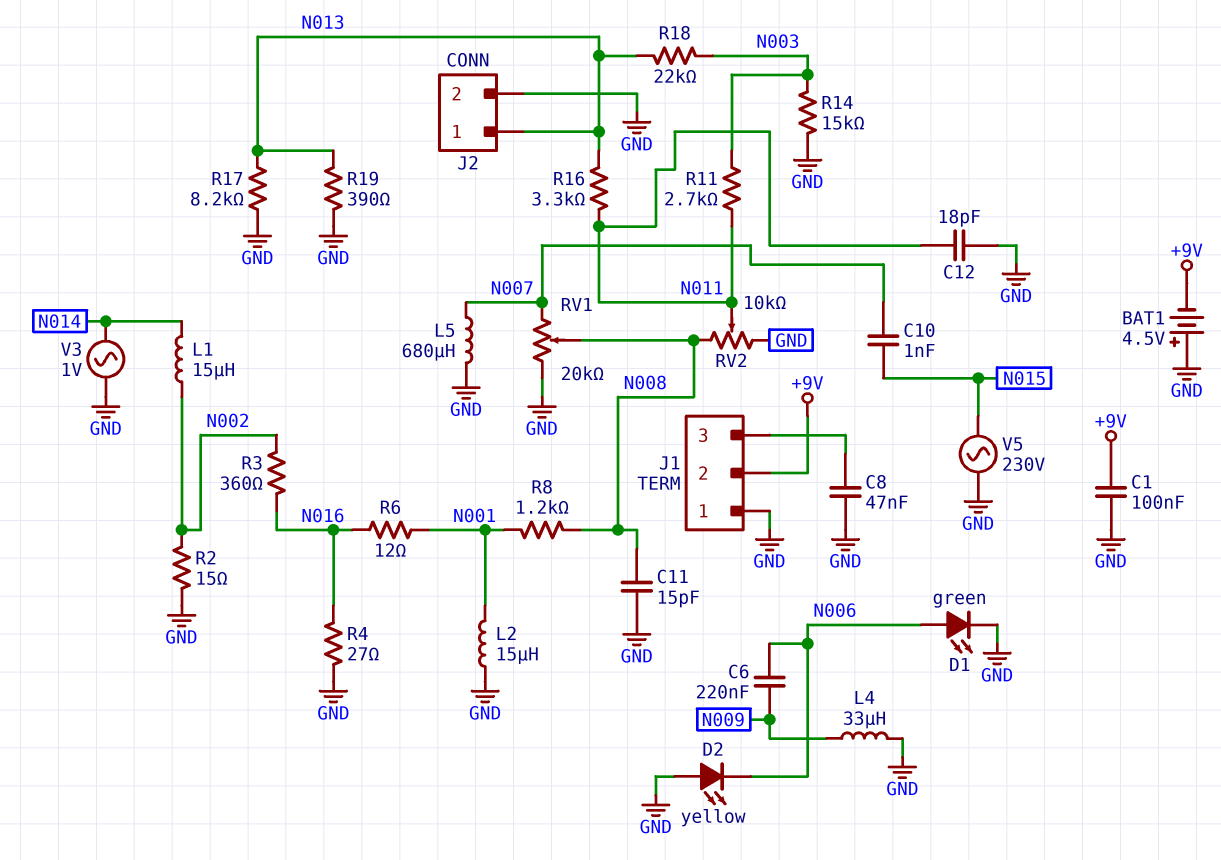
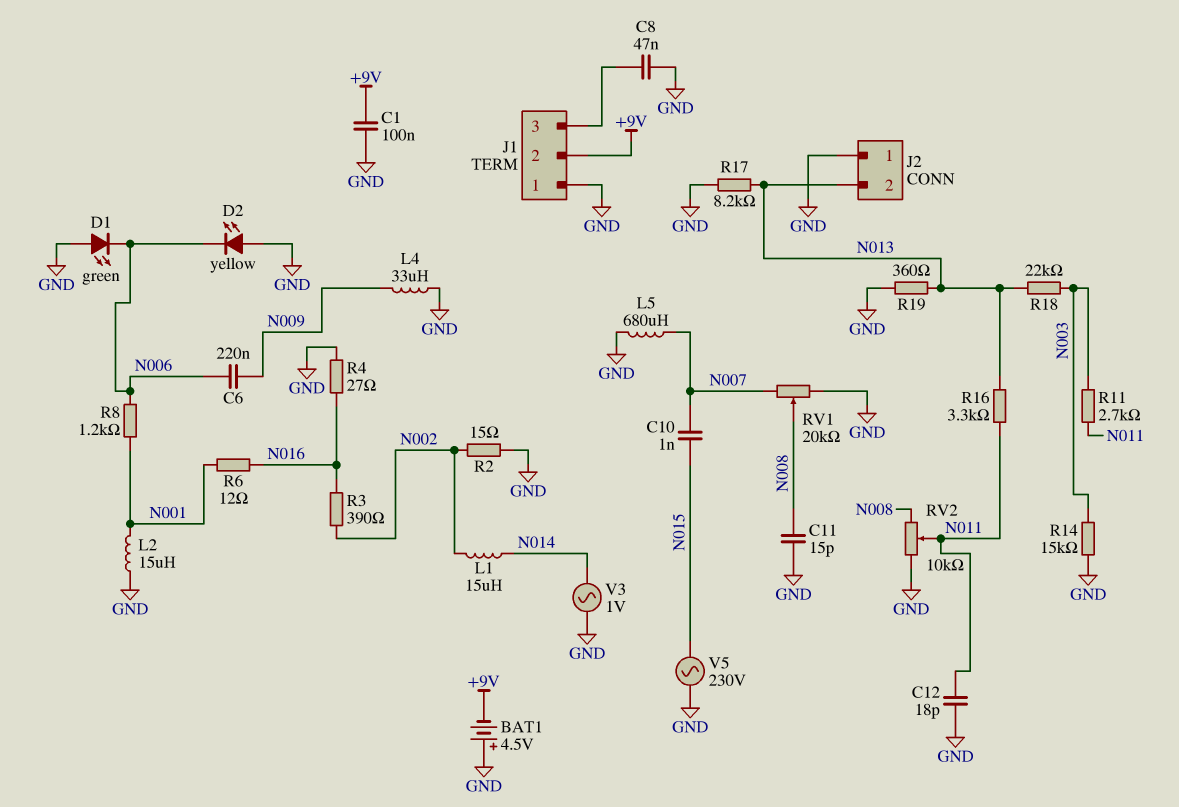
D1: LED green (A N006, K GND) -> LED green (A GND, K N006)
J2 pin 1: N013 -> GND
J2 pin 2: GND -> N013
R3: 360 (N002, N016) -> 390 (N002, N016)
R8: 1.2k (N001, N008) -> 1.2k (N001, N006)
R19: 390 (GND, N013) -> 360 (GND, N013)

